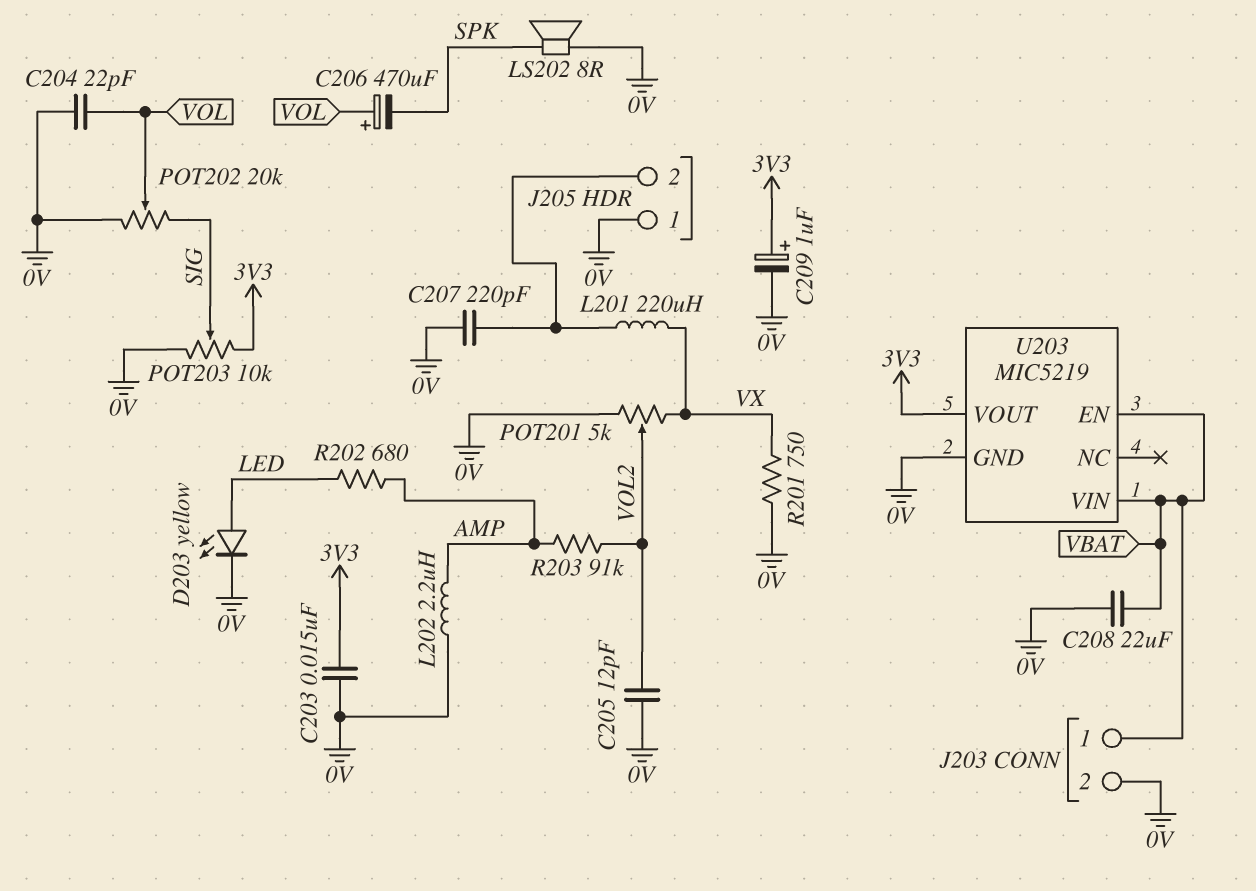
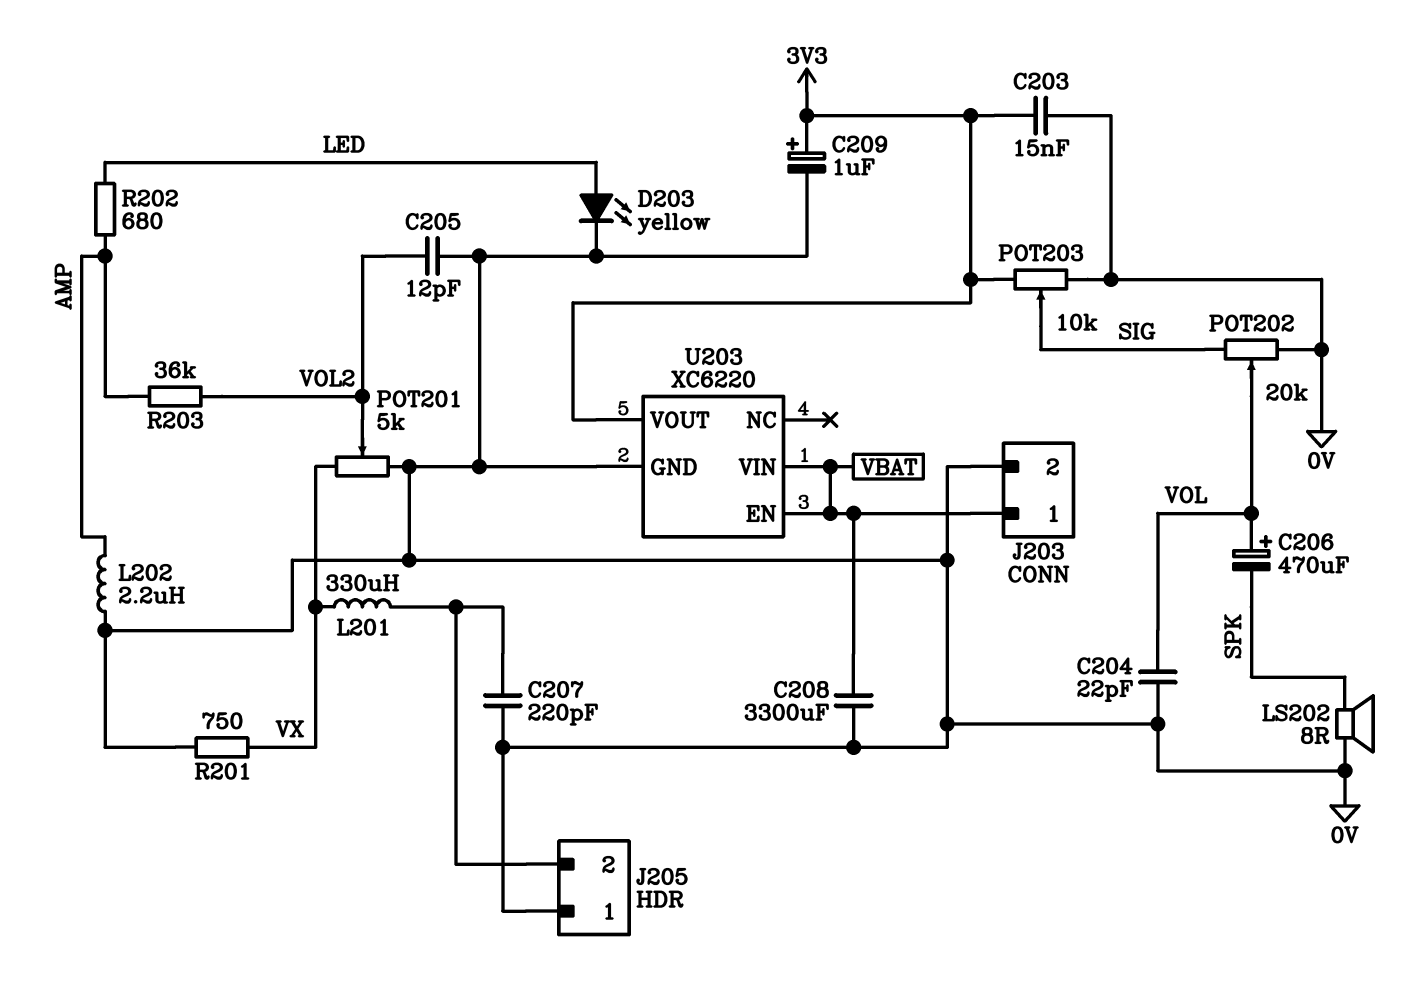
C208: 22uF (0V, VBAT) -> 3300uF (0V, VBAT)
L201: 220uH (J205/2, VX) -> 330uH (J205/2, VX)
R203: 91k (AMP, VOL2) -> 36k (AMP, VOL2)
U203: MIC5219 -> XC6220

